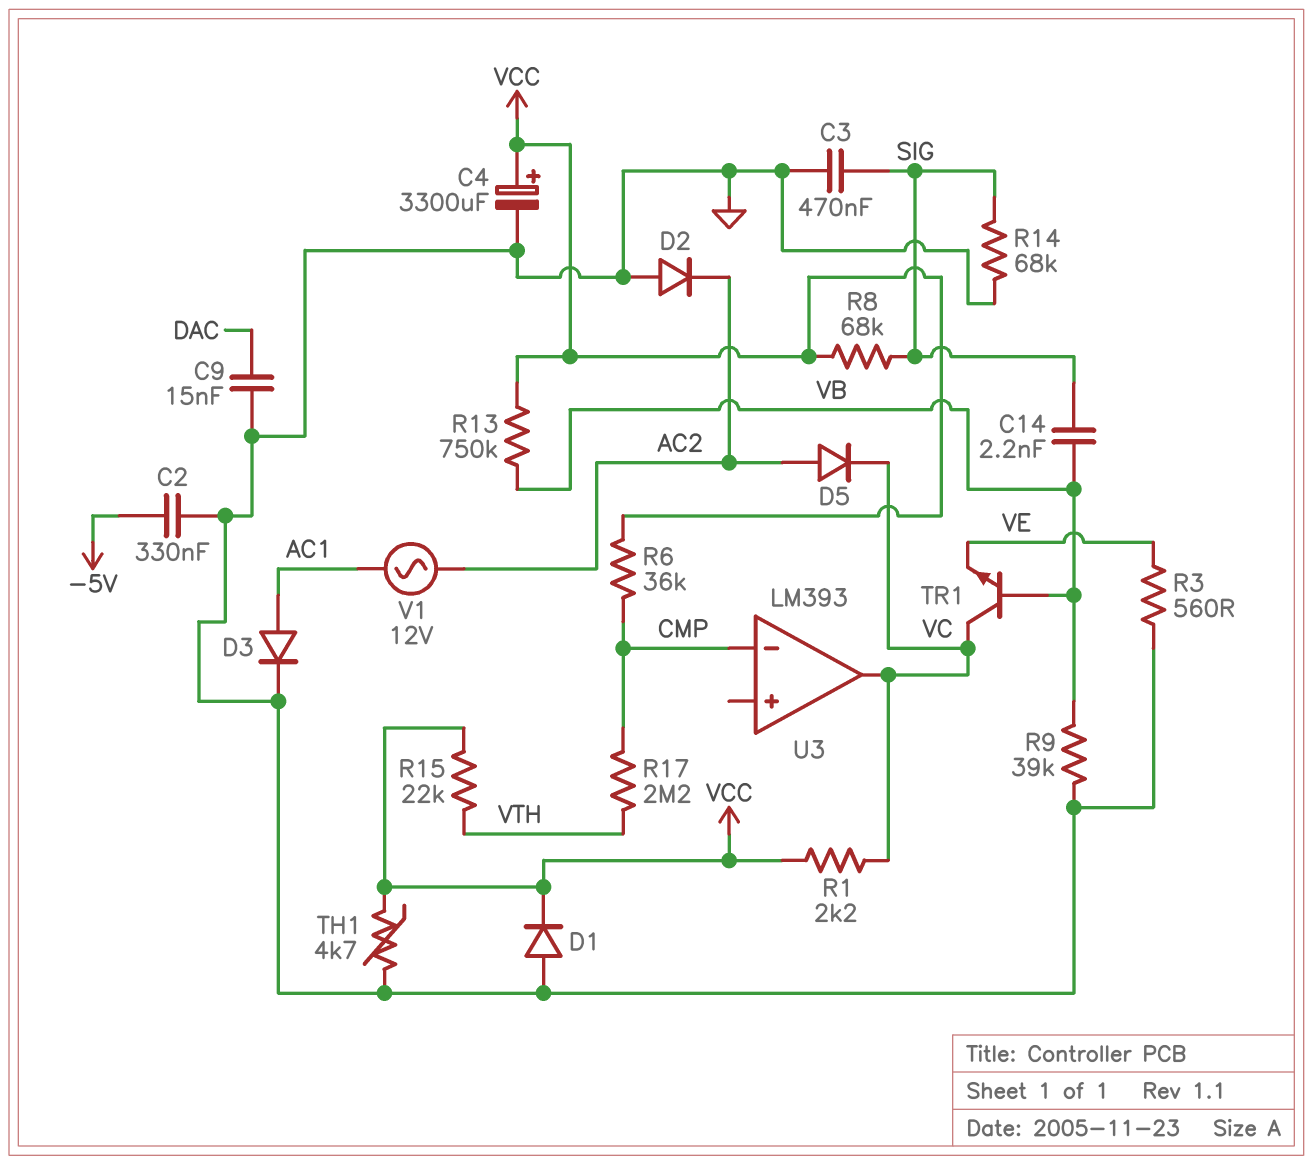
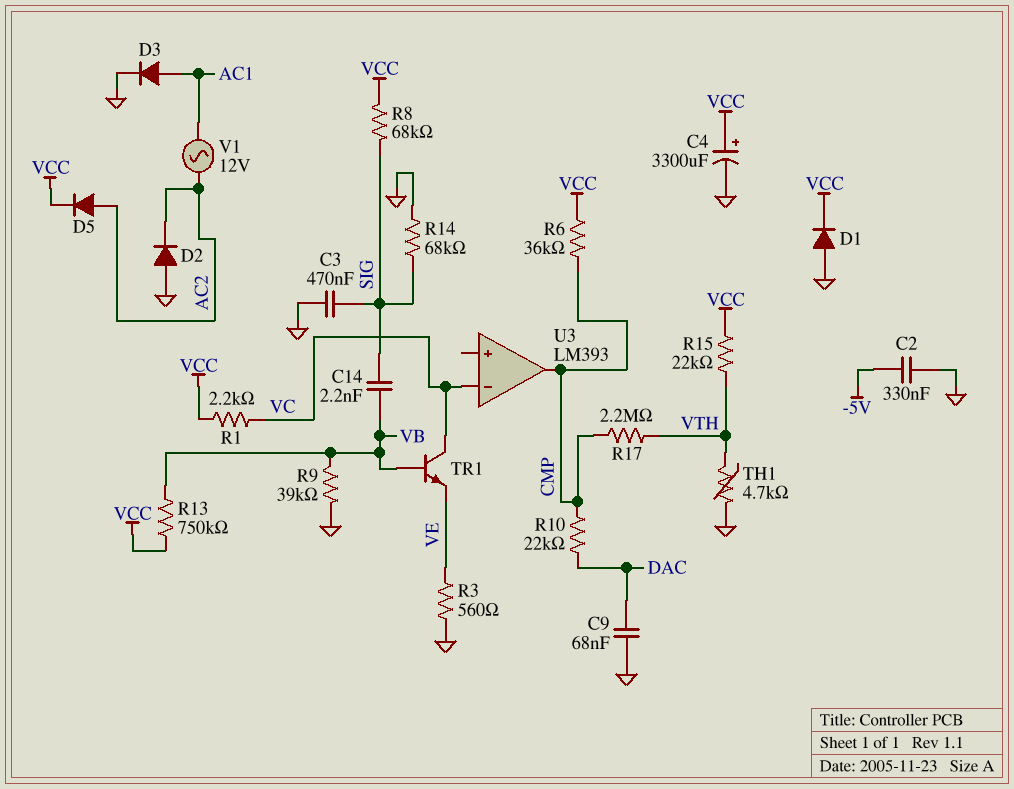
C9: 15nF (DAC, GND) -> 68nF (DAC, GND)
D5: diode (A AC2, K VC) -> diode (A AC2, K VCC)
R10: none -> 22k (CMP, DAC)
TH1: 4.7k (GND, VCC) -> 4.7k (GND, VTH)
U3 pin in-: CMP -> VC
U3 pin out: VC -> CMP

